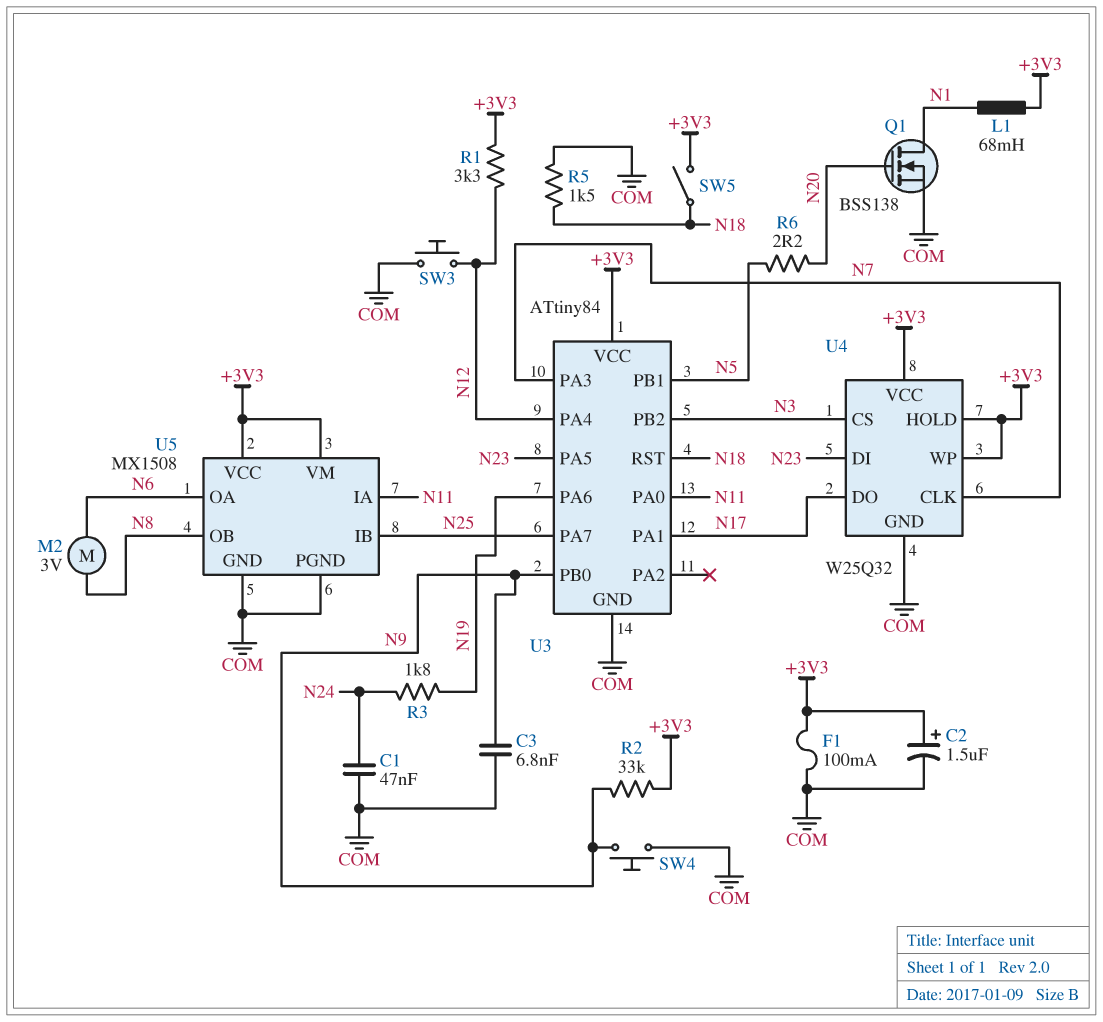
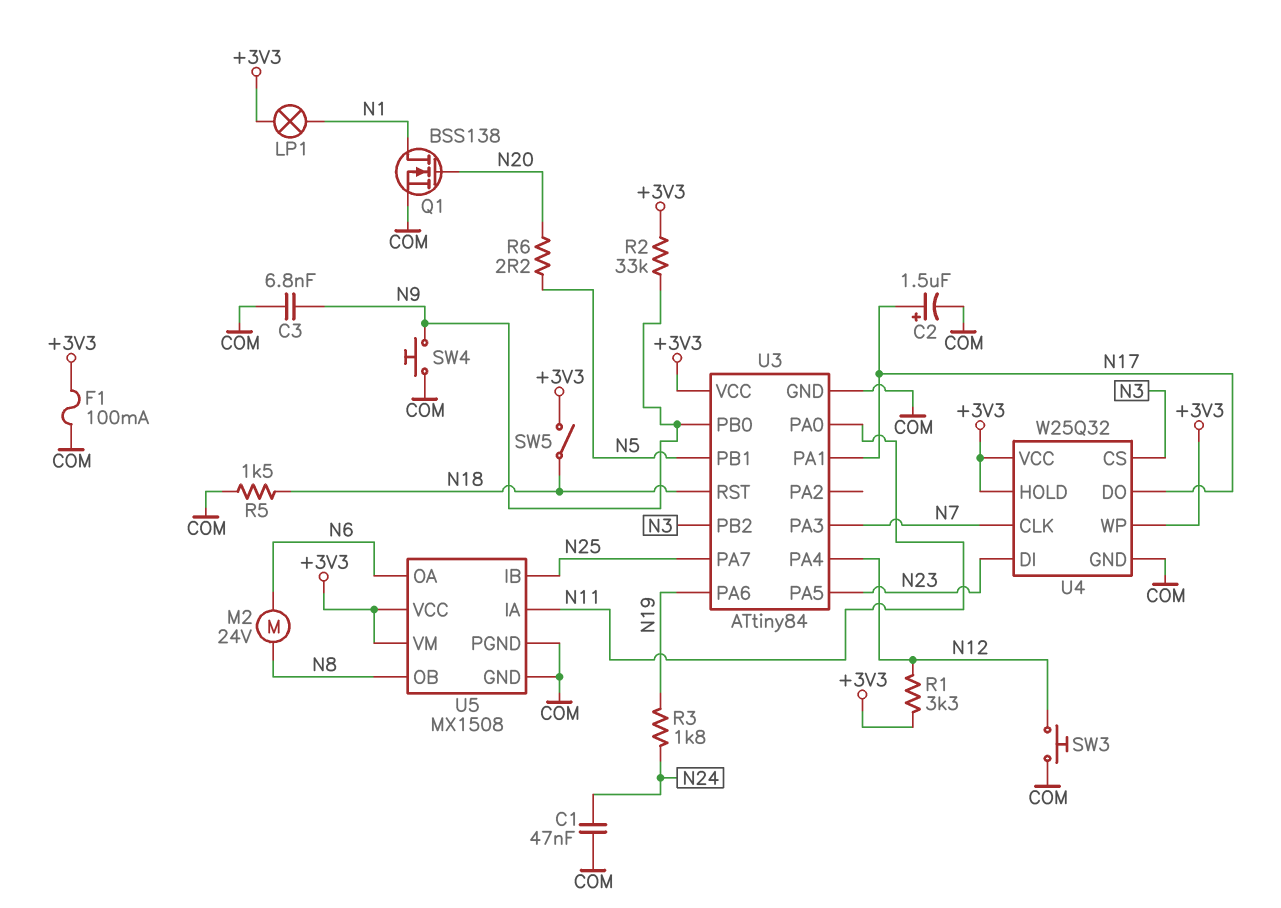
C2: 1.5uF (plus +3V3, minus COM) -> 1.5uF (plus N17, minus COM)
L1: 68mH (+3V3, N1) -> none
LP1: none -> lamp (+3V3, N1)
M2: motor 3V (N6, N8) -> motor 24V (N6, N8)

